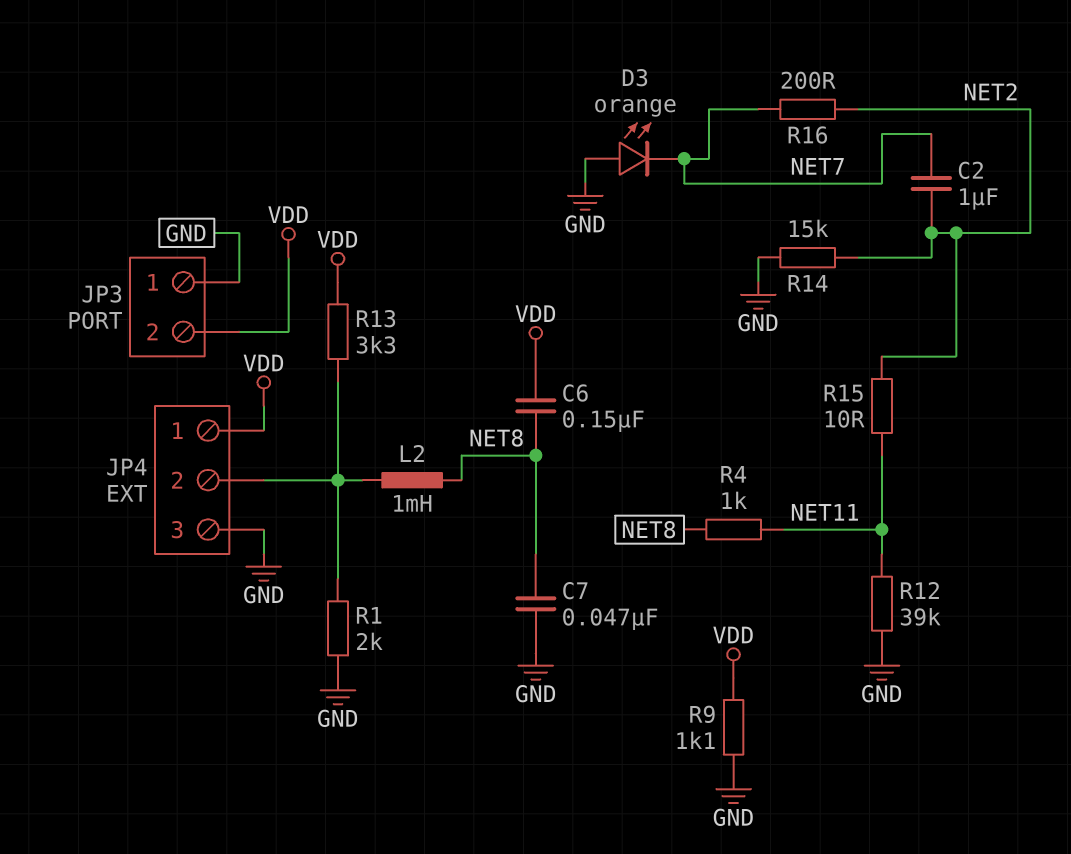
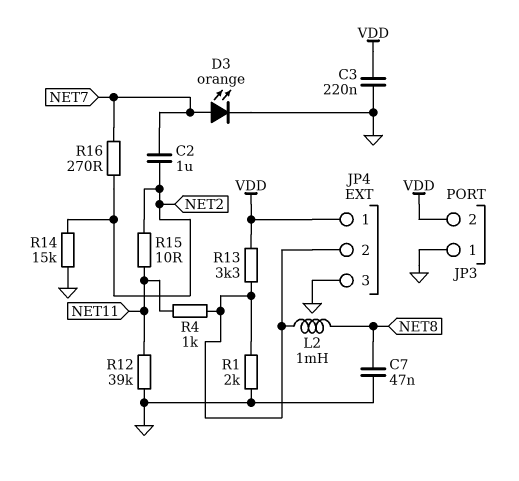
C3: none -> 220nF (GND, VDD)
C6: 150nF (NET8, VDD) -> none
D3: LED orange (A GND, K NET7) -> LED orange (A NET7, K GND)
R4: 1k (NET8, NET11) -> 1k (JP4/2, NET11)
R9: 1.1k (GND, VDD) -> none
R16: 200 (NET2, NET7) -> 270 (NET2, NET7)

